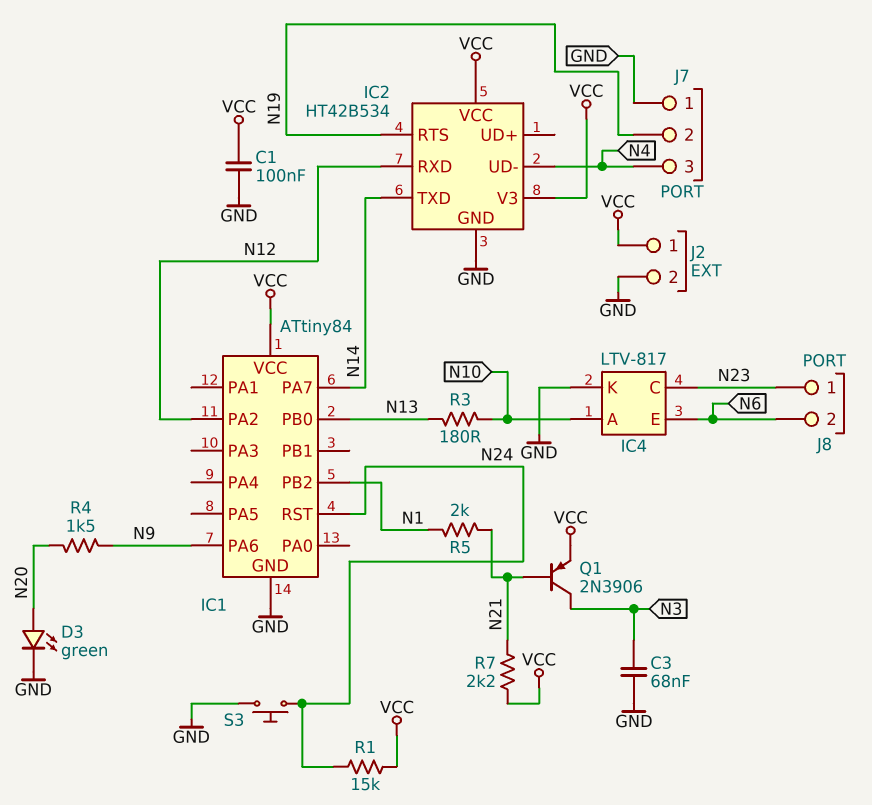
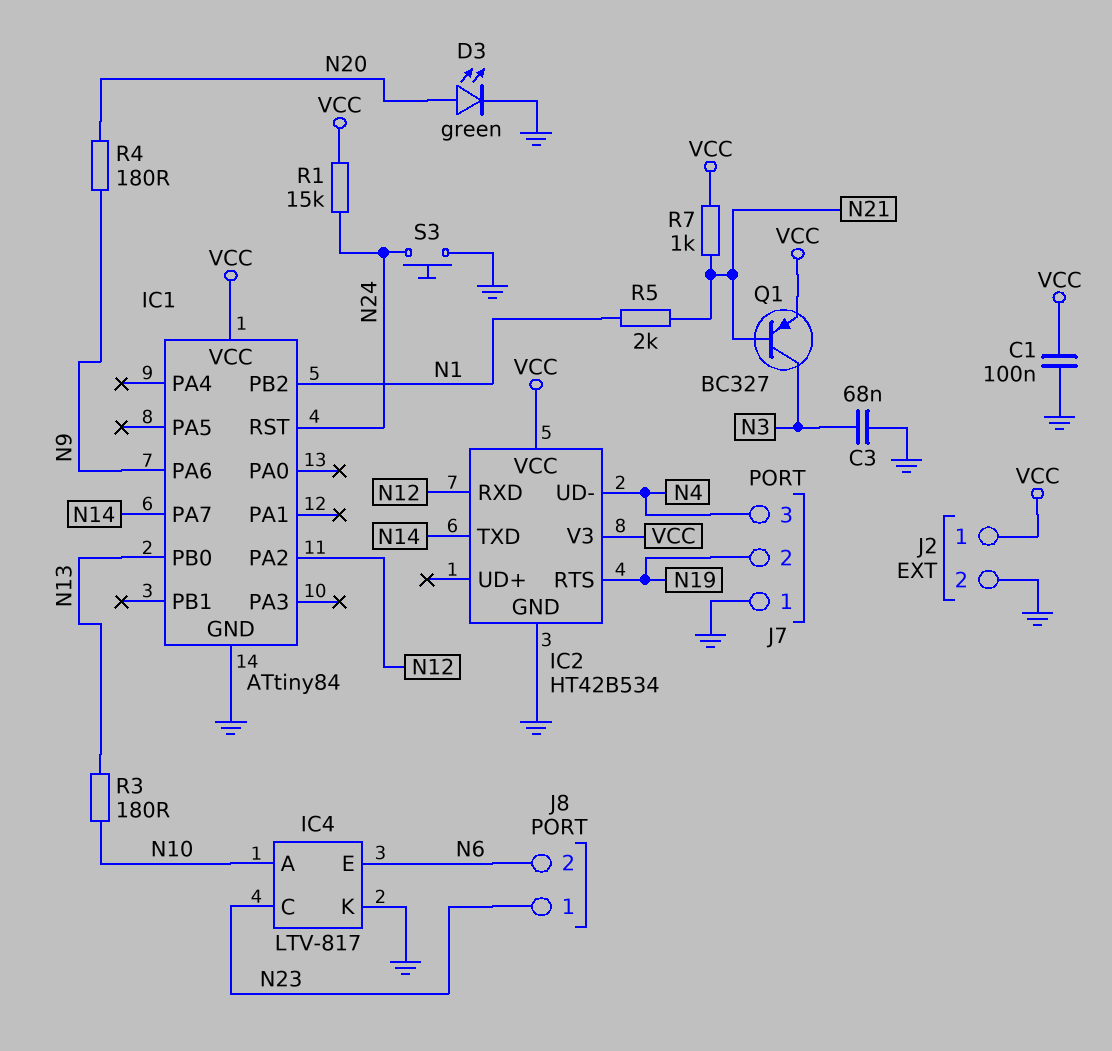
Q1: PNP 2N3906 (B N21, C N3, E VCC) -> PNP BC327 (B N21, C N3, E VCC)
R4: 1.5k (N9, N20) -> 180 (N9, N20)
R7: 2.2k (N21, VCC) -> 1k (N21, VCC)

